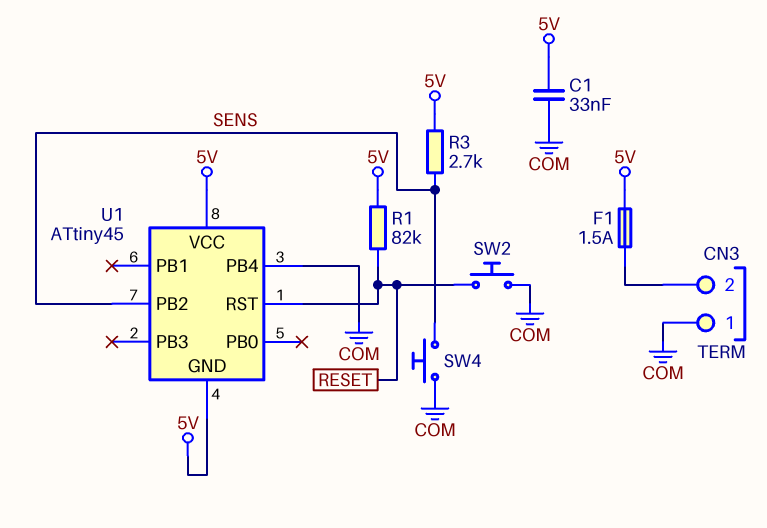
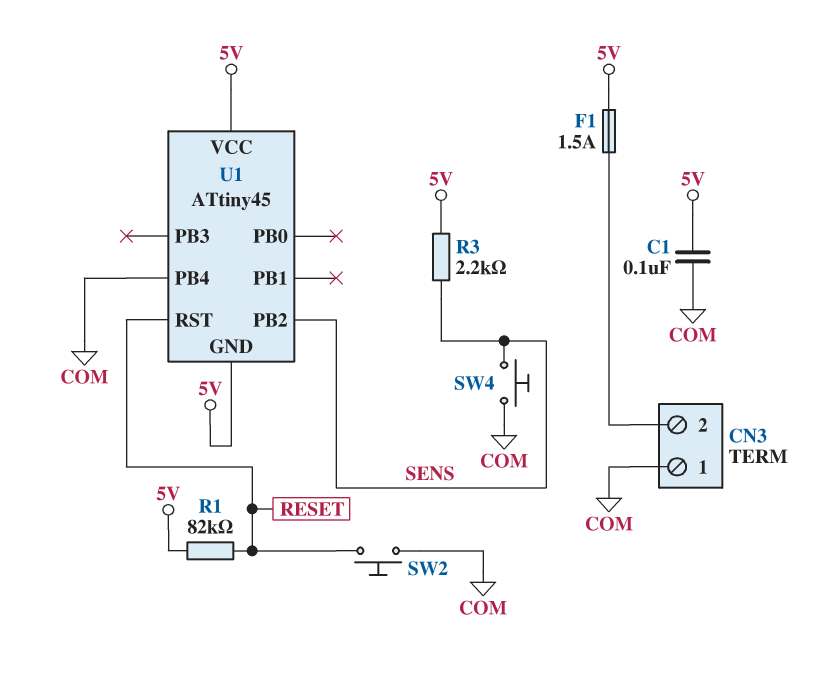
C1: 33nF (5V, COM) -> 100nF (5V, COM)
R3: 2.7k (5V, SENS) -> 2.2k (5V, SENS)

